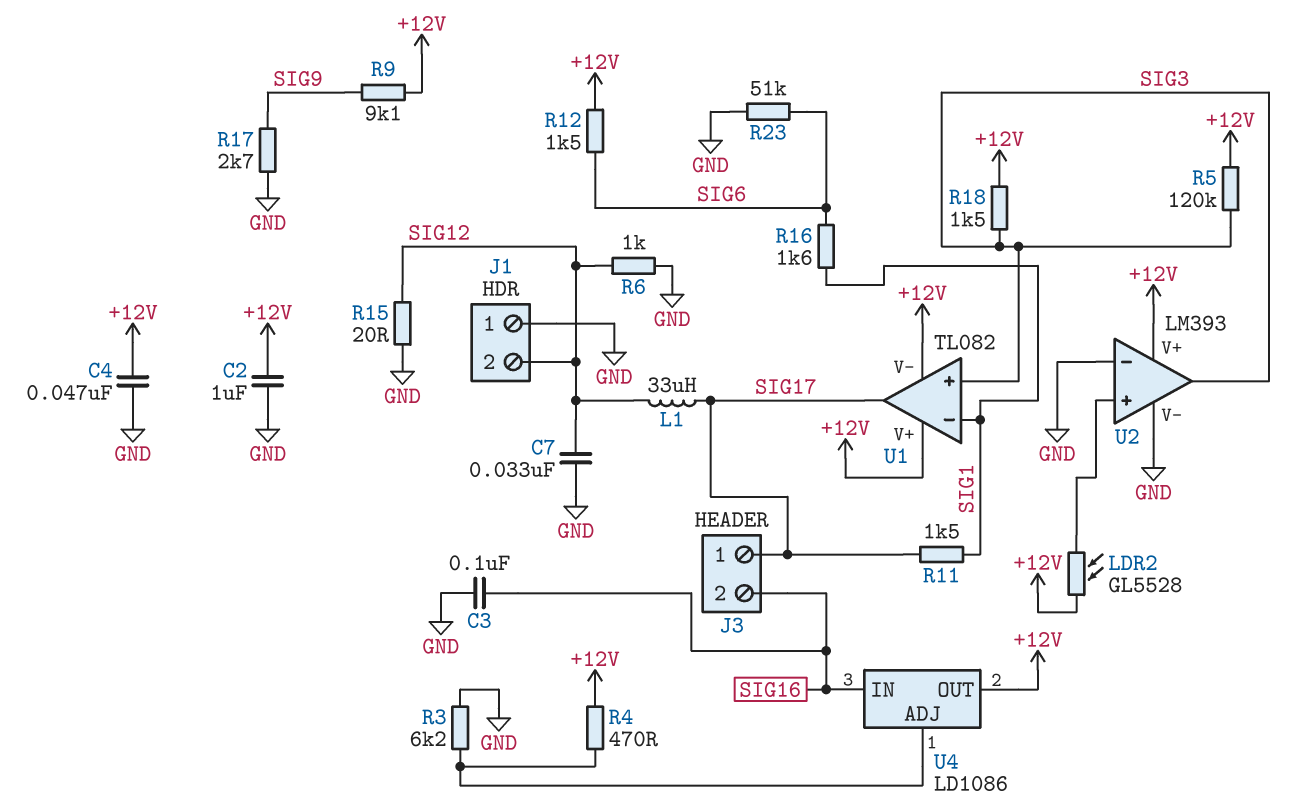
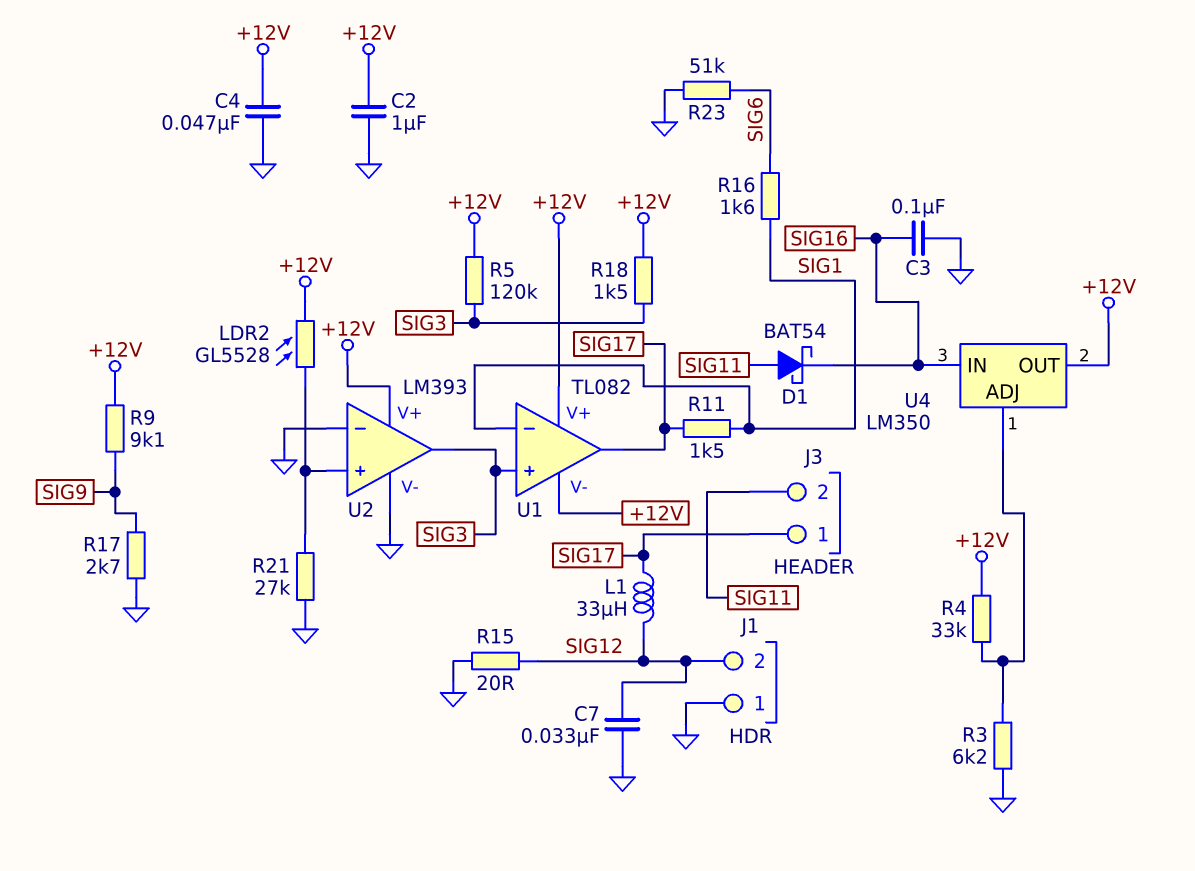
D1: none -> schottky BAT54 (A SIG11, K SIG16)
J3 pin 2: SIG16 -> SIG11
R4: 470 (+12V, U4/ADJ) -> 33k (+12V, U4/ADJ)
R6: 1k (GND, SIG12) -> none
R12: 1.5k (+12V, SIG6) -> none
R21: none -> 27k (GND, U2/in+)
U4: LD1086 -> LM350

